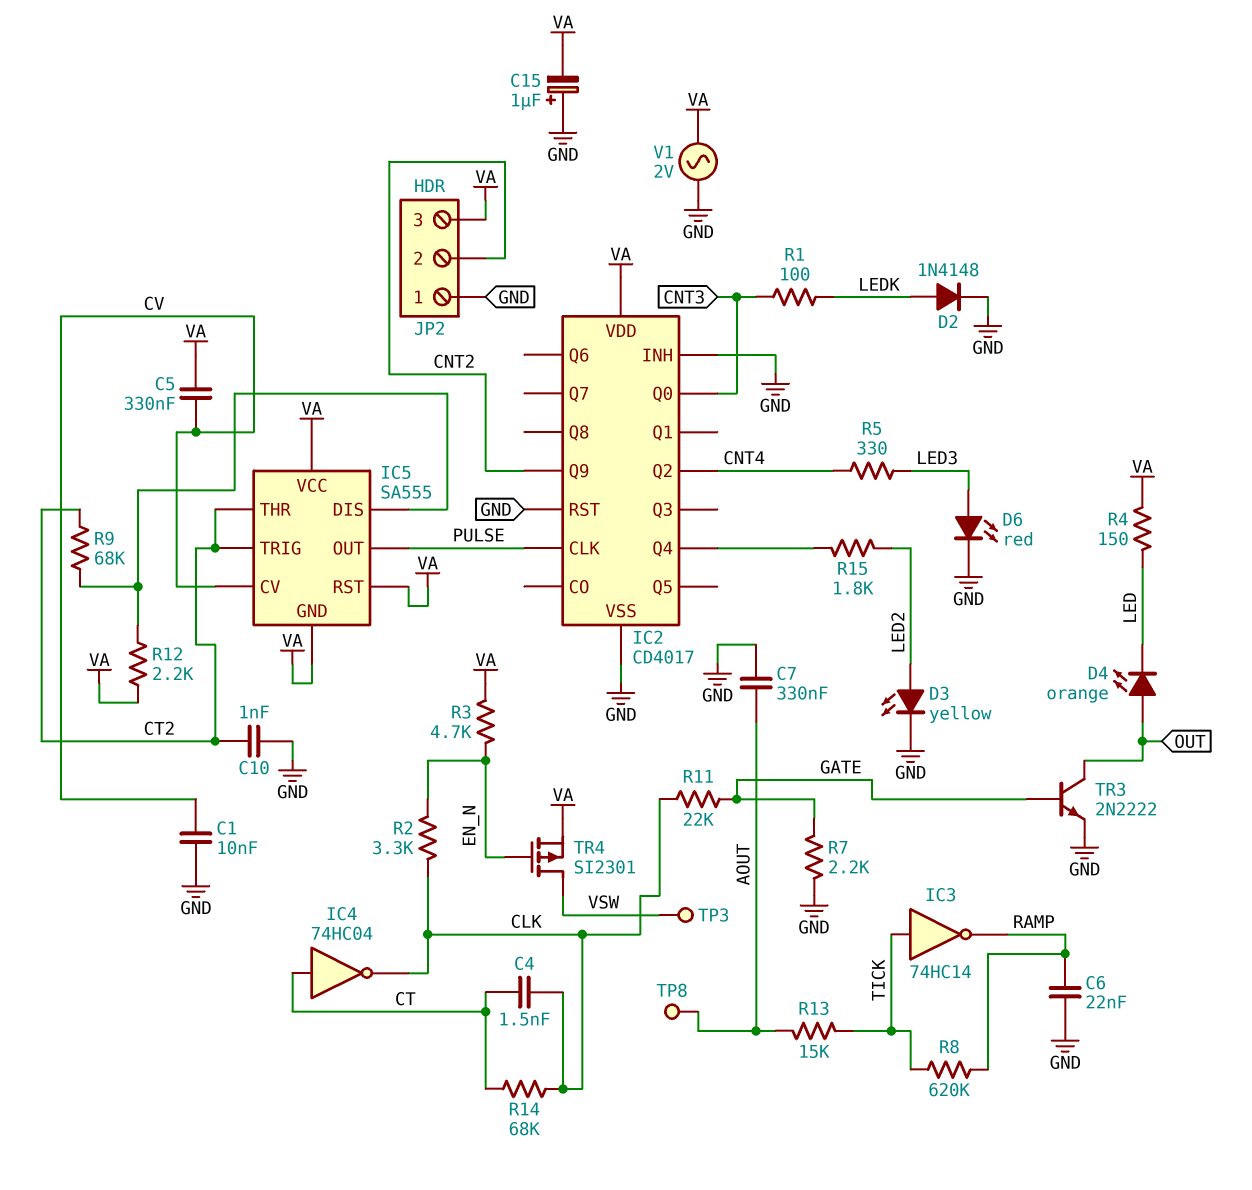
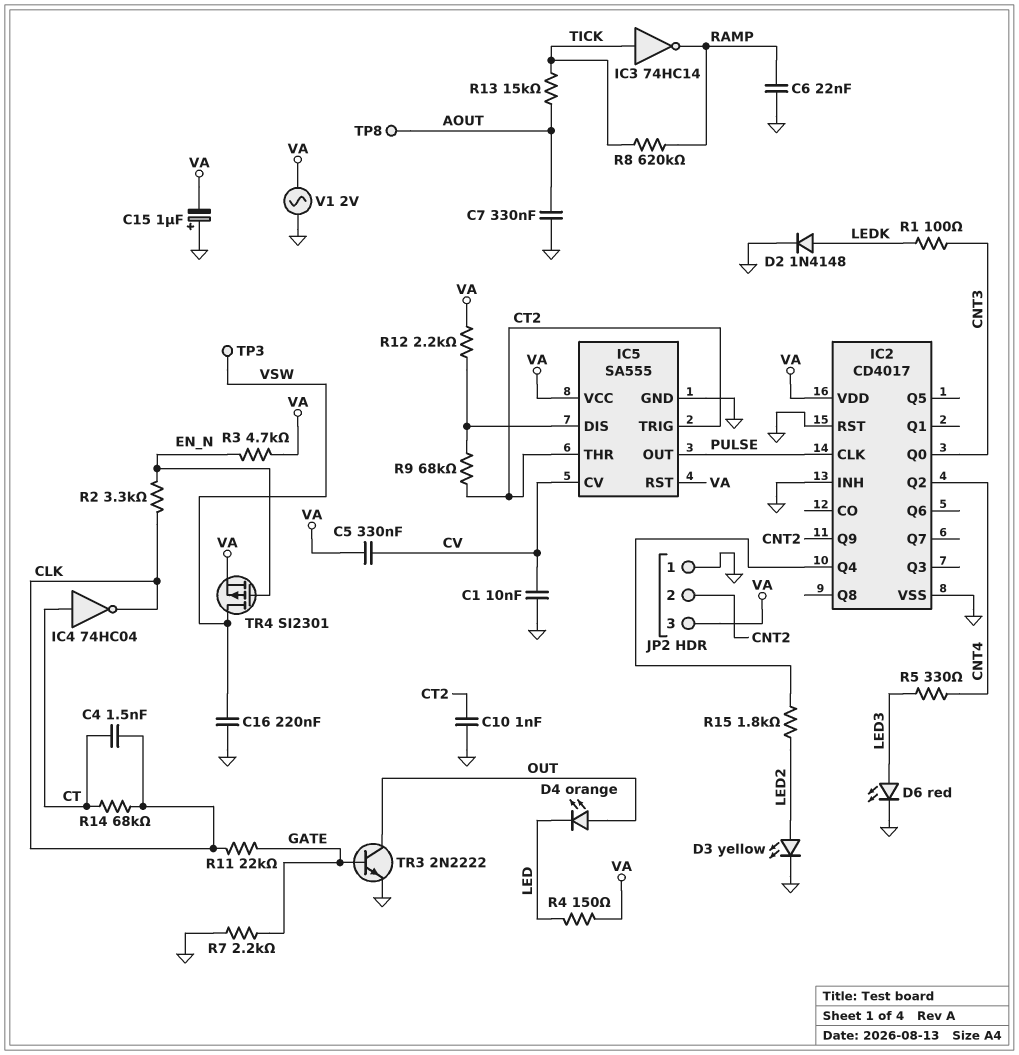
C16: none -> 220nF (GND, VSW)
IC5 pin GND: VA -> GND

